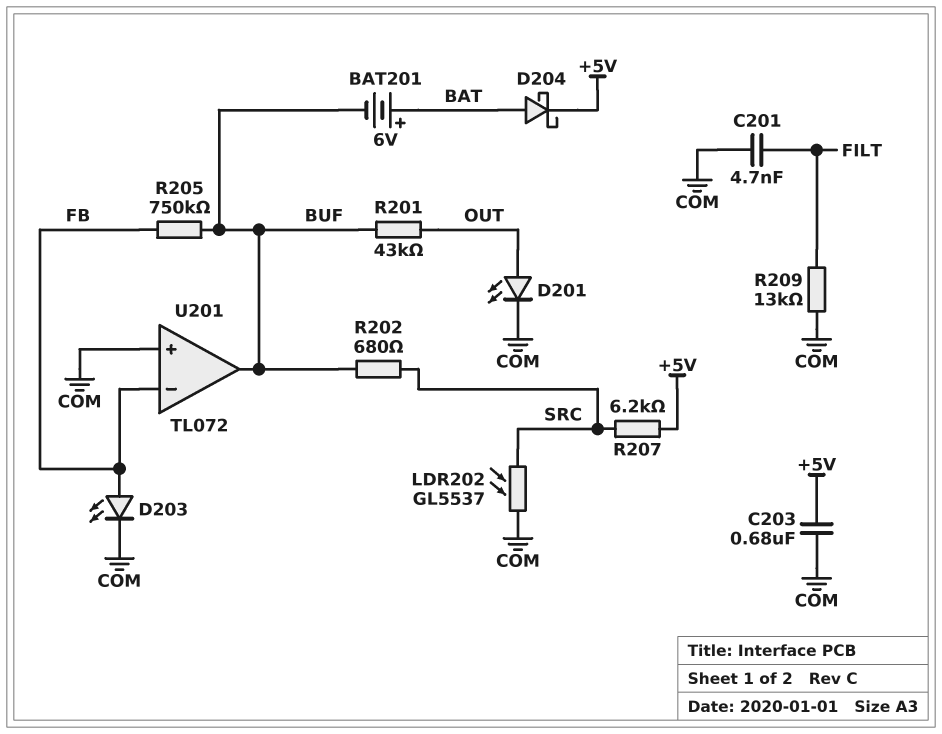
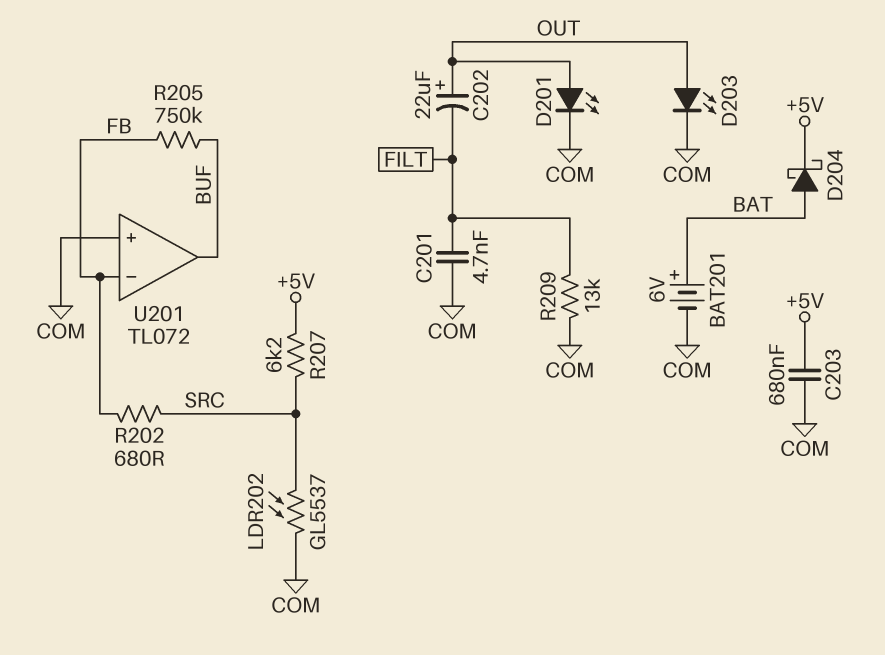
BAT201: 6V (plus BAT, minus BUF) -> 6V (plus BAT, minus COM)
C202: none -> 22uF (plus OUT, minus FILT)
D203: LED (A FB, K COM) -> LED (A OUT, K COM)
R201: 43k (BUF, OUT) -> none
R202: 680 (BUF, SRC) -> 680 (FB, SRC)

